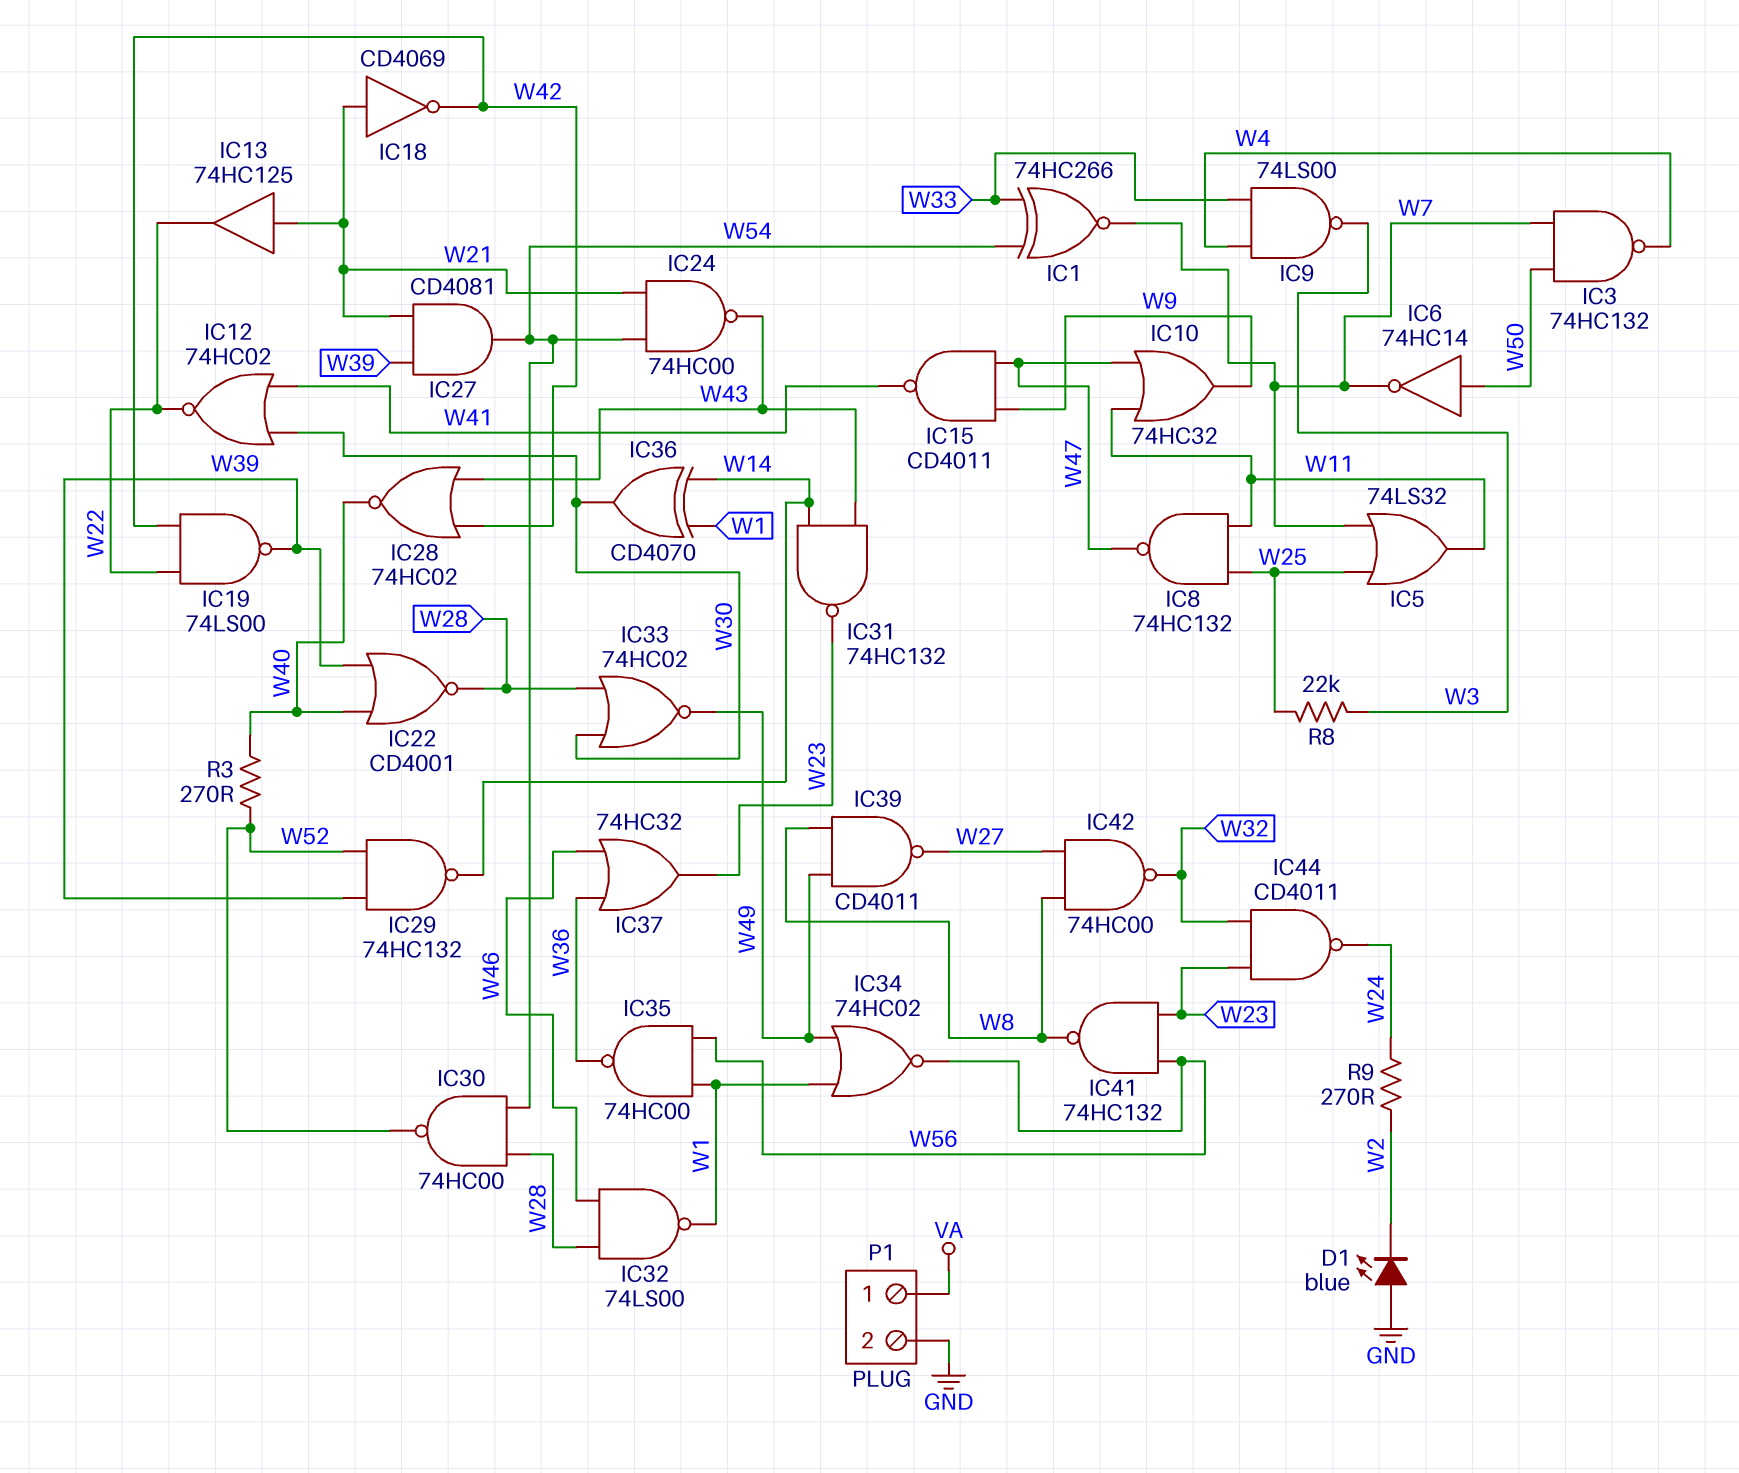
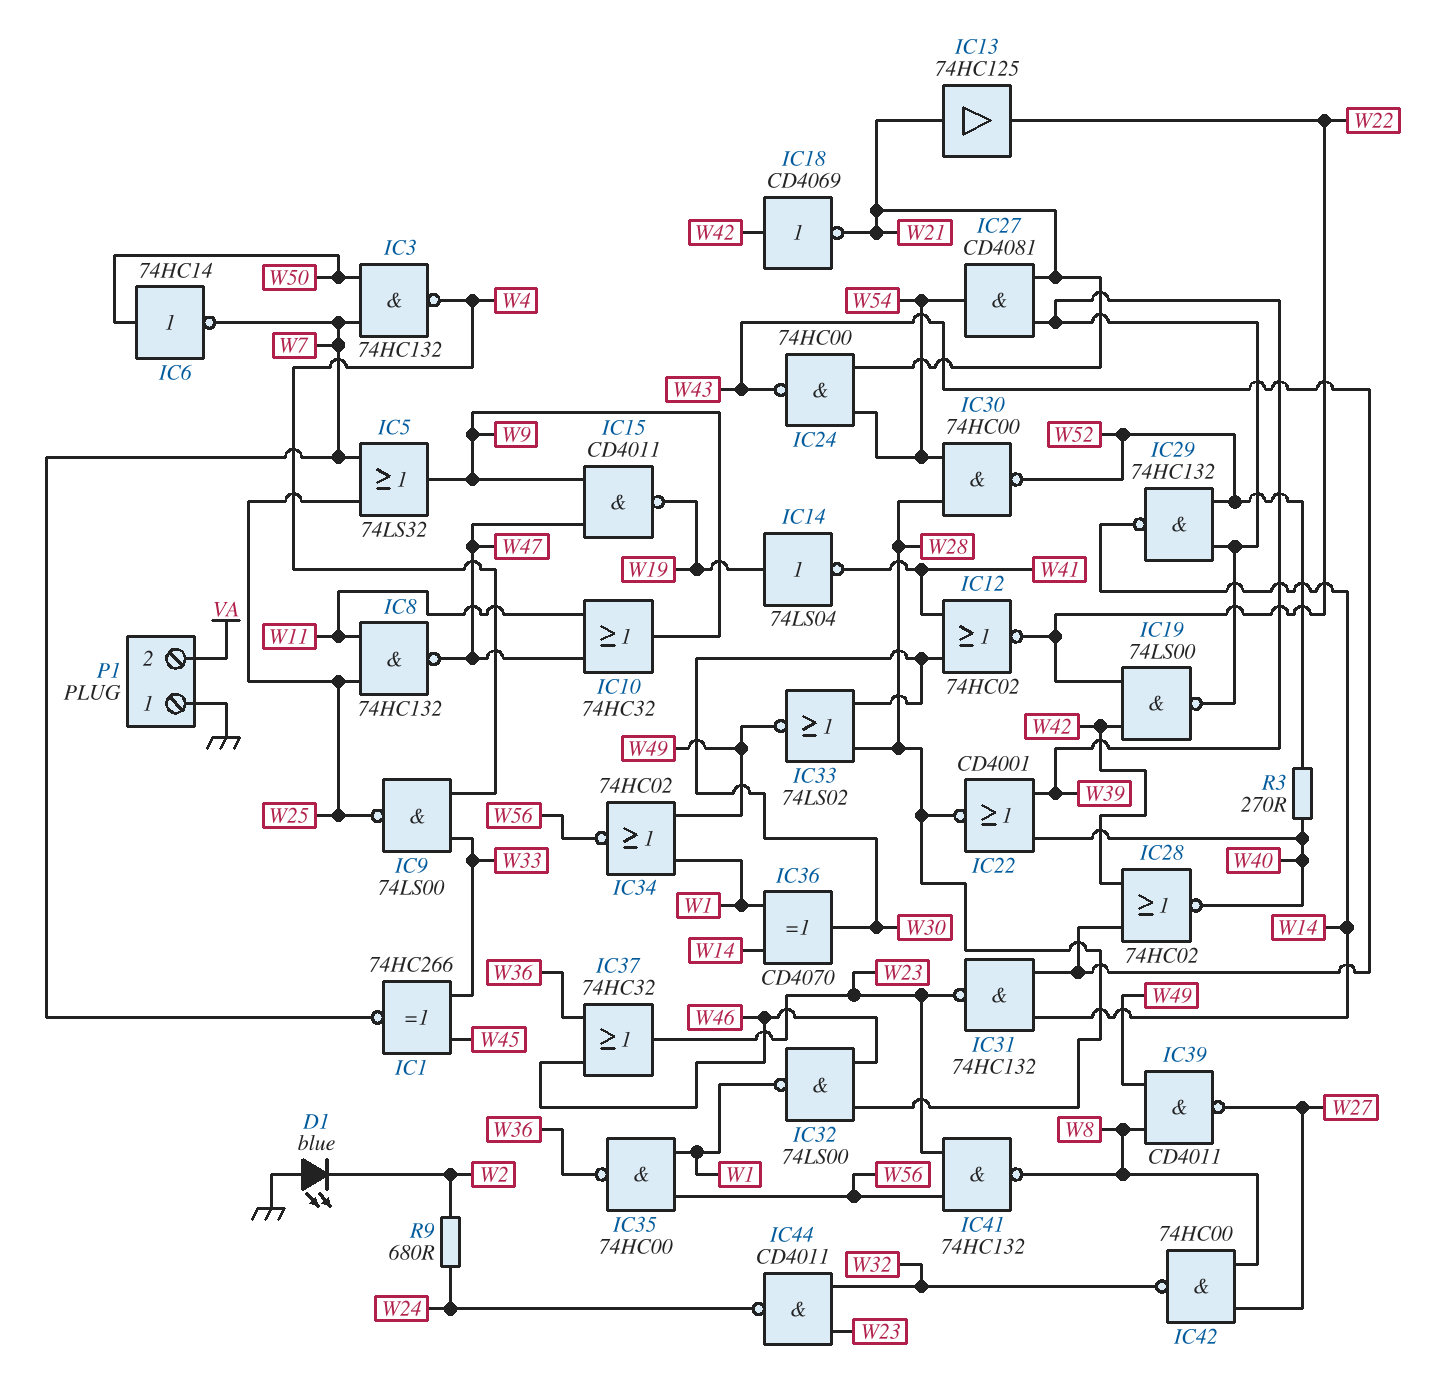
IC1: XNOR 74HC266 (in W33, in W54, out W7) -> XNOR 74HC266 (in W33, in W45, out W7)
IC5: OR 74LS32 (in W7, in W25, out W11) -> OR 74LS32 (in W7, in W25, out W9)
IC9: NAND 74LS00 (in W4, in W33, out W3) -> NAND 74LS00 (in W4, in W33, out W25)
IC14: none -> NOT 74LS04 (in W19, out W41)
IC15: NAND CD4011 (in W9, in W47, out W41) -> NAND CD4011 (in W9, in W47, out W19)
IC18: NOT CD4069 (in W21, out W42) -> NOT CD4069 (in W42, out W21)
IC33: NOR 74HC02 (in W28, in W30, out W49) -> NOR 74LS02 (in W28, in W30, out W49)
P1 pin 1: VA -> GND
P1 pin 2: GND -> VA
R8: 22k (W3, W25) -> none
R9: 270 (W2, W24) -> 680 (W2, W24)

